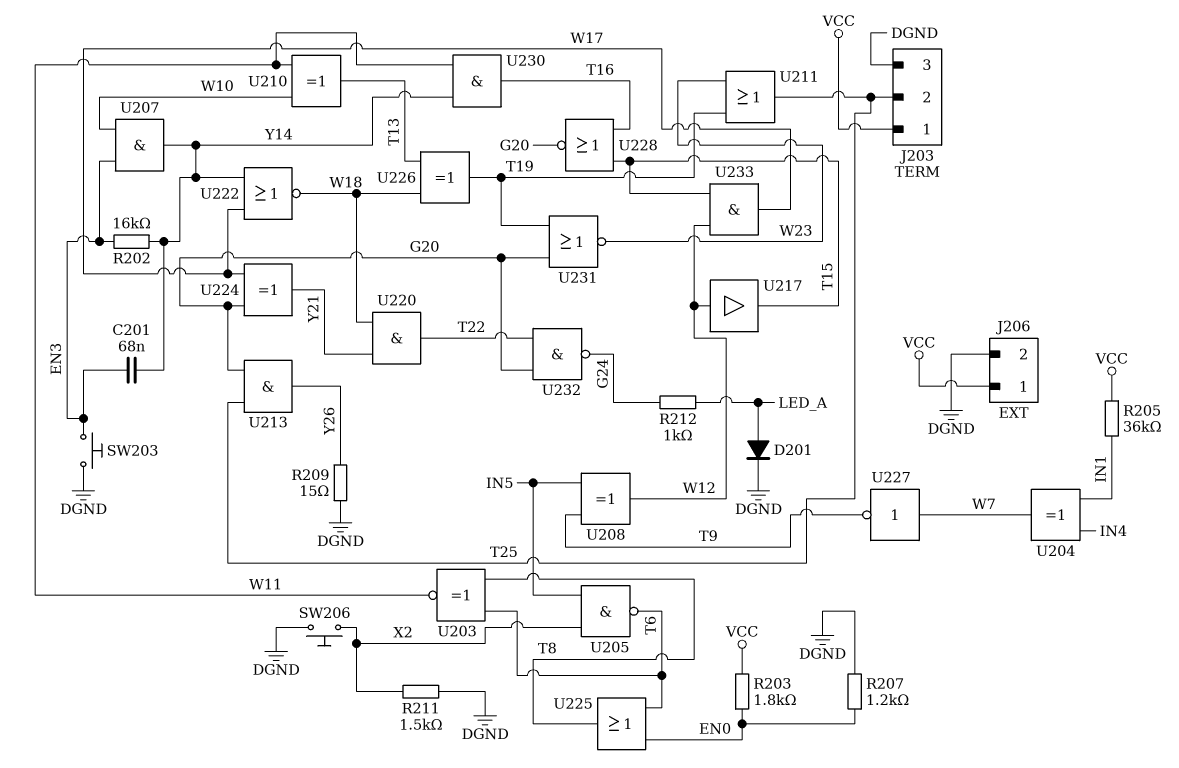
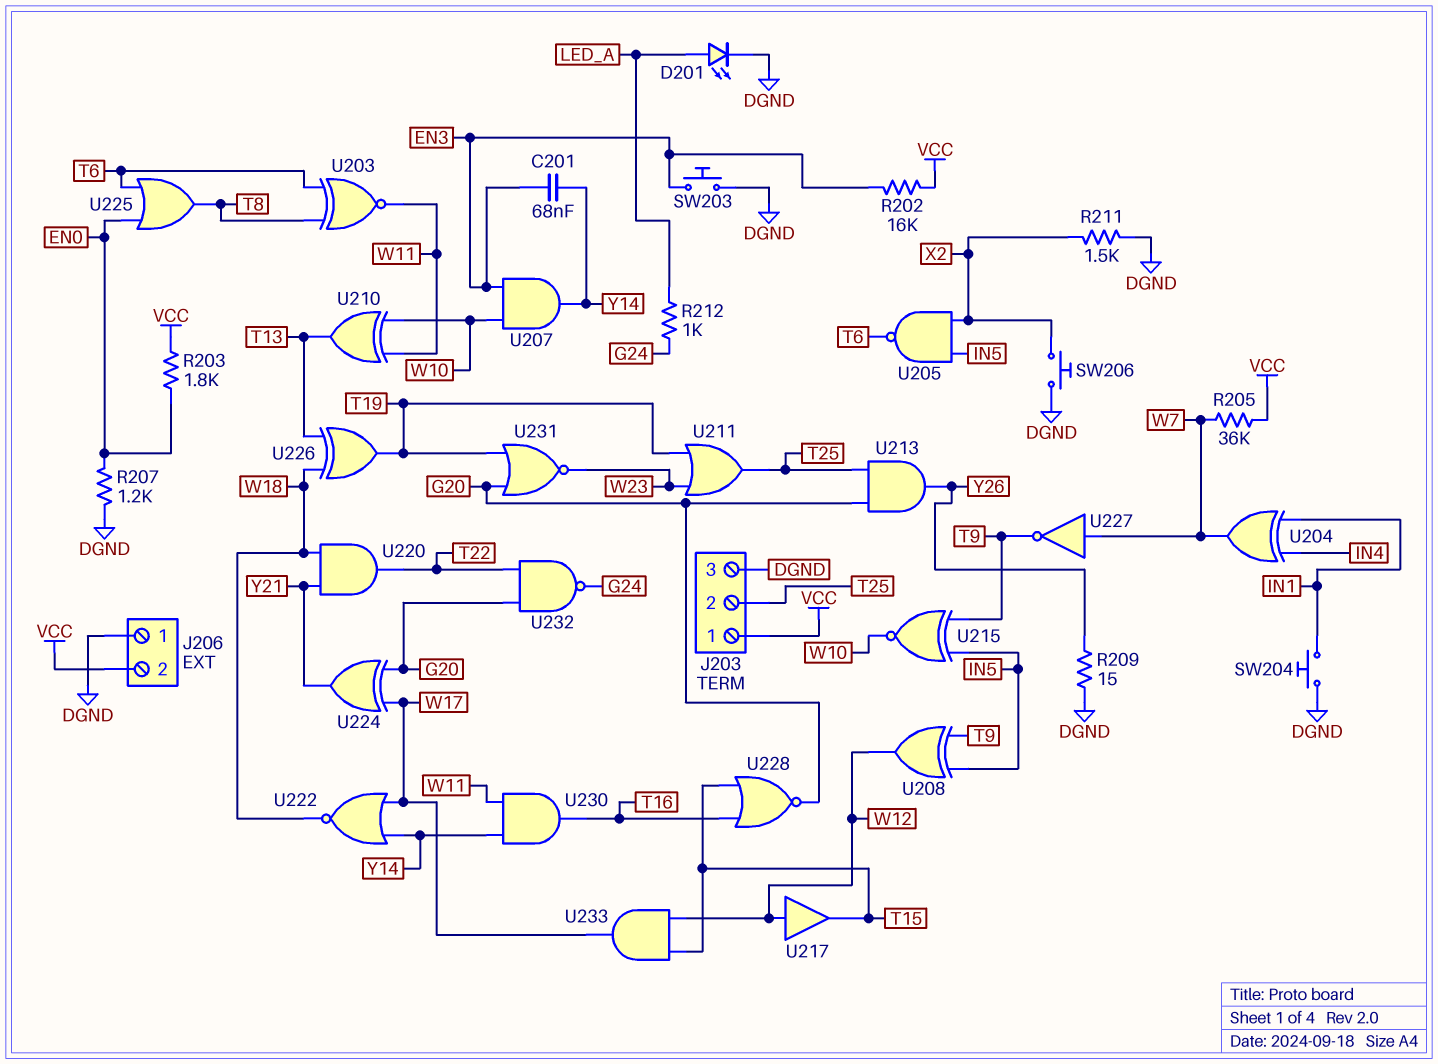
D201: diode (A LED_A, K DGND) -> LED (A LED_A, K DGND)
J206 pin 1: VCC -> DGND
J206 pin 2: DGND -> VCC
R202: 16k (EN3, Y14) -> 16k (EN3, VCC)
R205: 36k (IN1, VCC) -> 36k (VCC, W7)
SW204: none -> button (DGND, IN1)
U215: none -> XNOR (in IN5, in T9, out W10)

